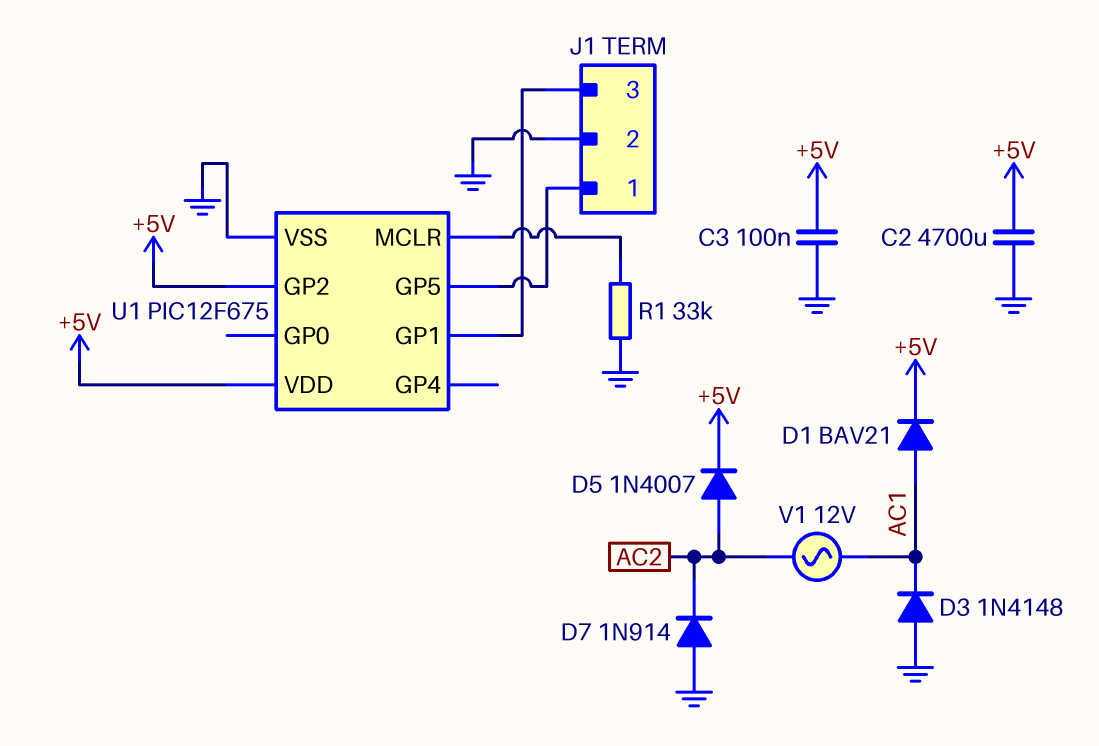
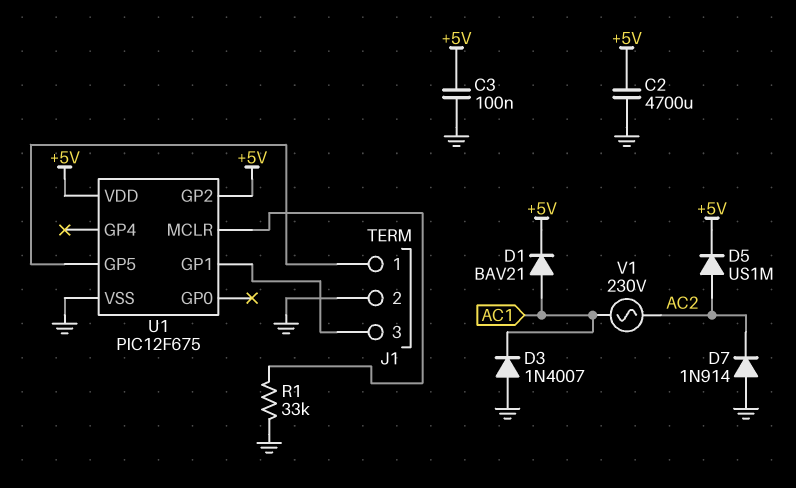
D3: diode 1N4148 (A GND, K AC1) -> diode 1N4007 (A GND, K AC1)
D5: diode 1N4007 (A AC2, K +5V) -> diode US1M (A AC2, K +5V)
V1: AC 12V (AC1, AC2) -> AC 230V (AC1, AC2)

